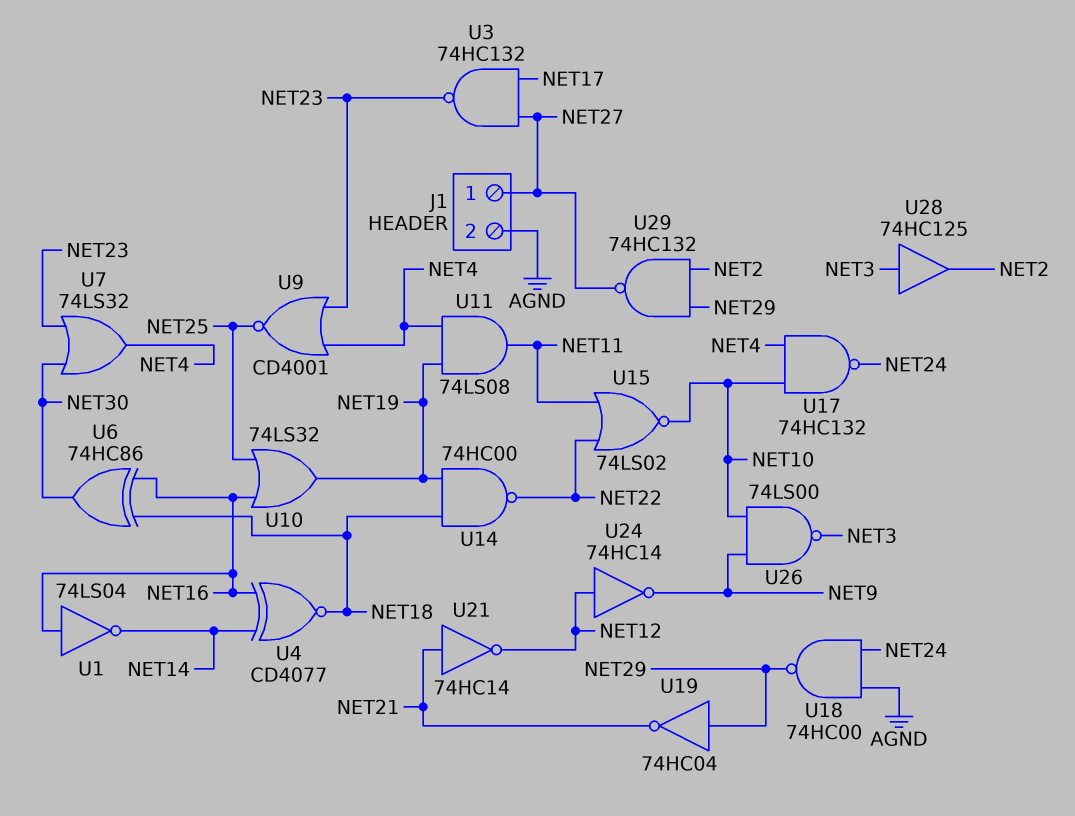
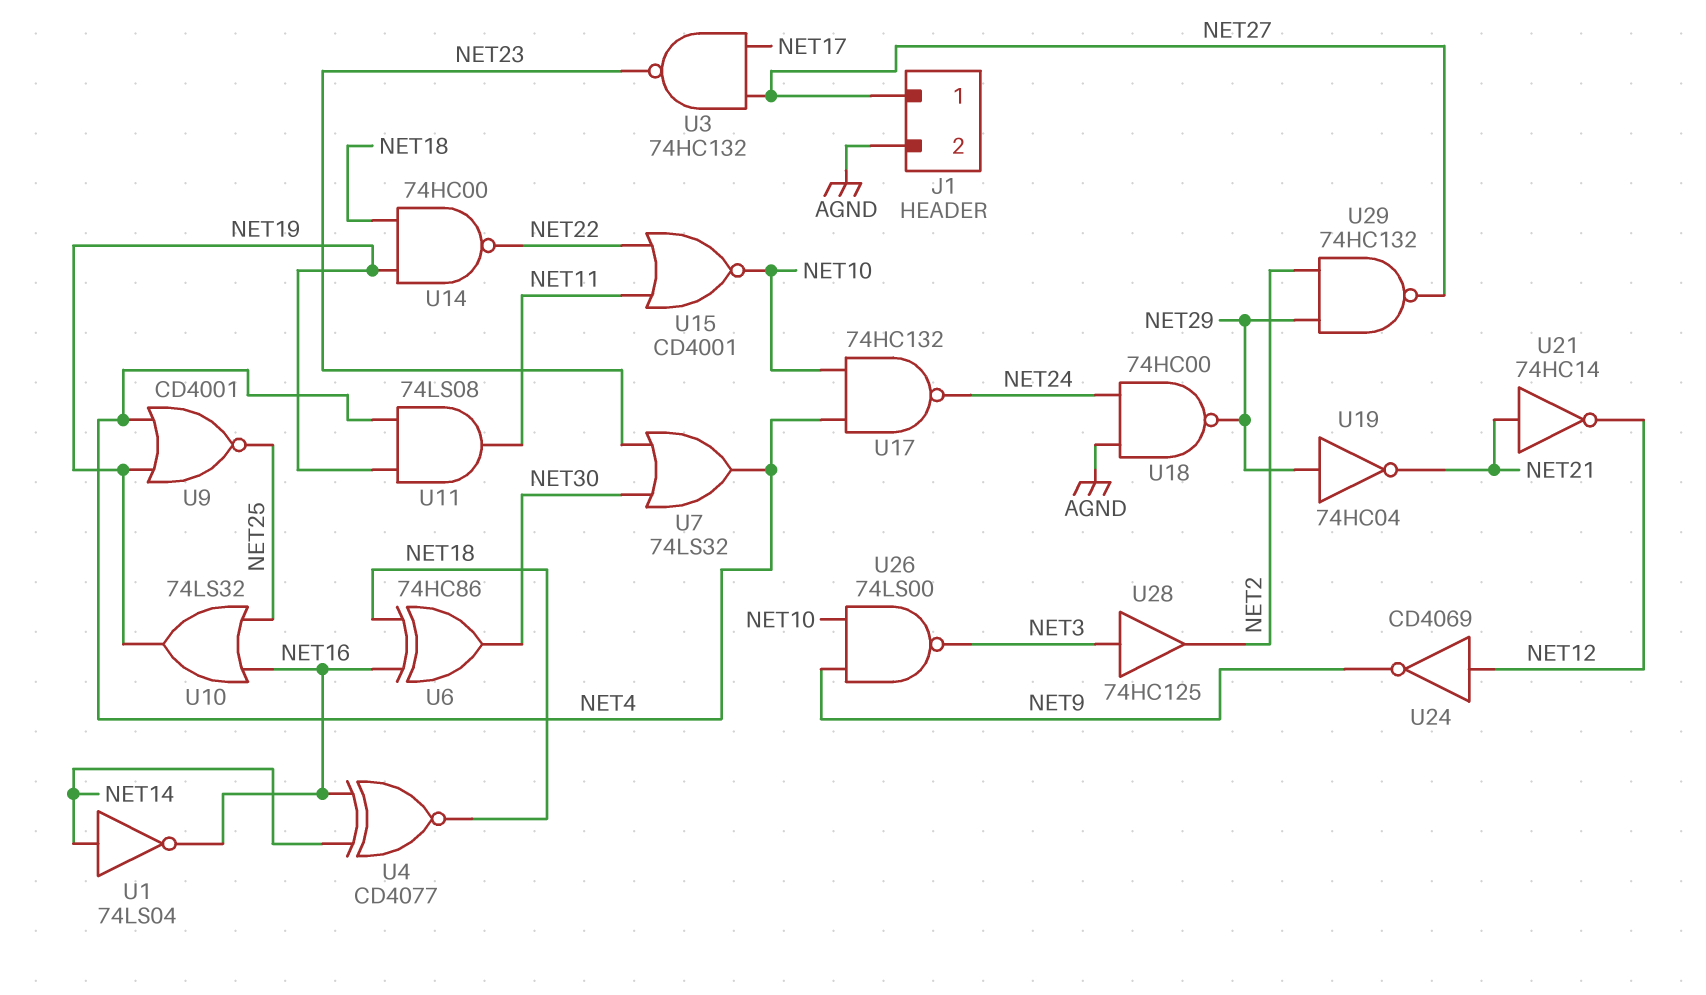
U1: NOT 74LS04 (in NET16, out NET14) -> NOT 74LS04 (in NET14, out NET16)
U9: NOR CD4001 (in NET4, in NET23, out NET25) -> NOR CD4001 (in NET4, in NET19, out NET25)
U15: NOR 74LS02 (in NET11, in NET22, out NET10) -> NOR CD4001 (in NET11, in NET22, out NET10)
U24: NOT 74HC14 (in NET12, out NET9) -> NOT CD4069 (in NET12, out NET9)

